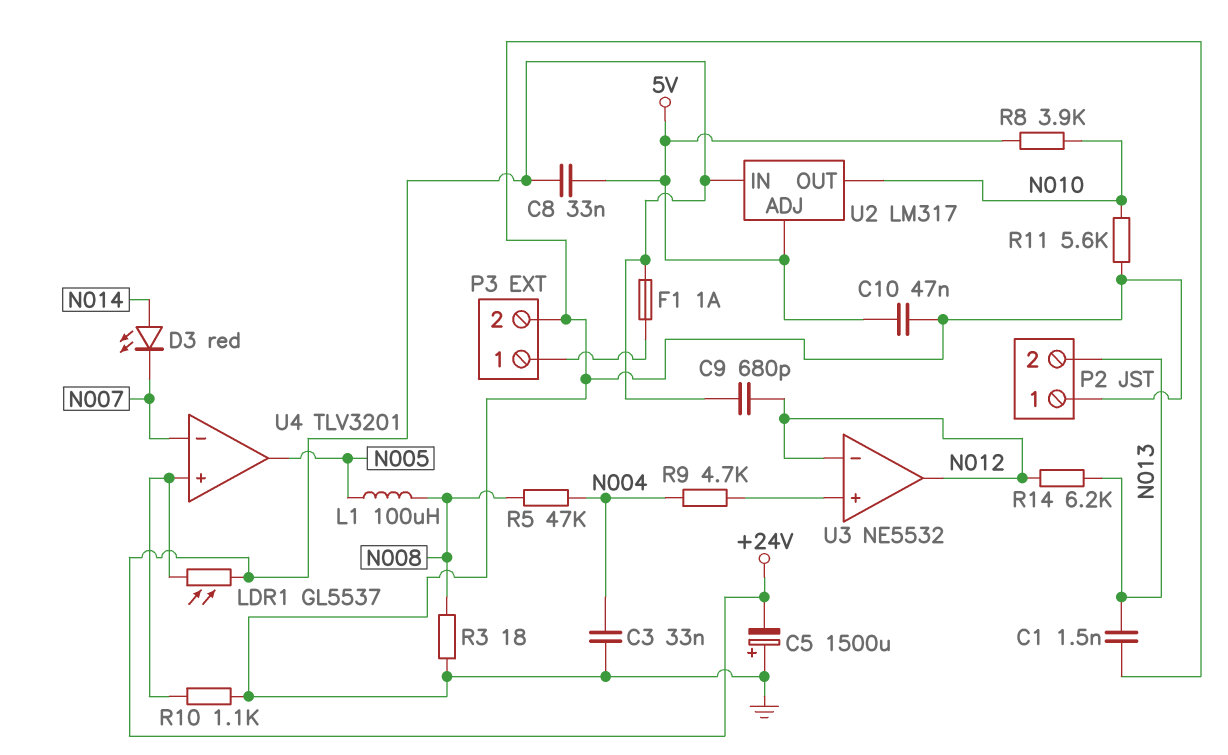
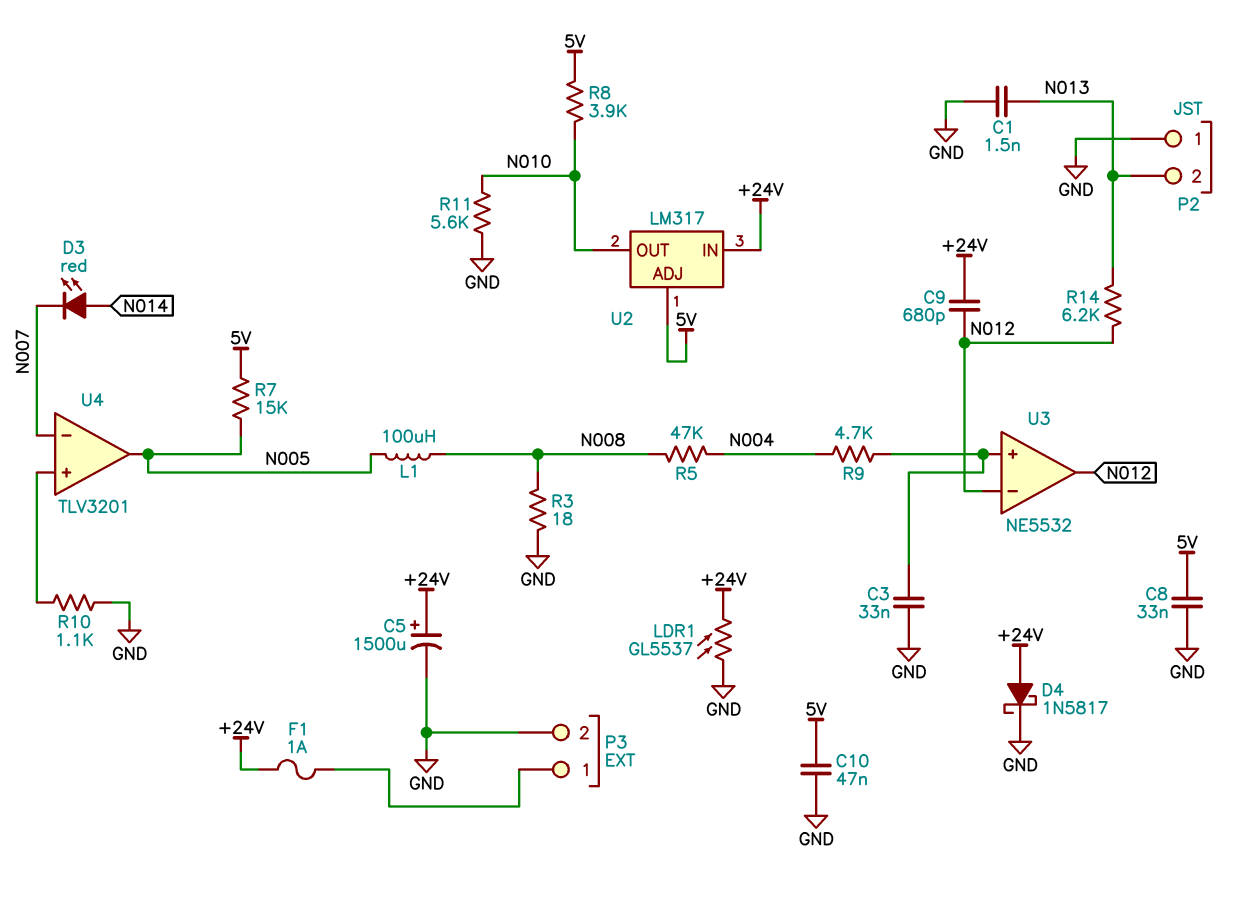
C3: 33nF (GND, N004) -> 33nF (GND, U3/in+)
C5: 1500uF (plus GND, minus +24V) -> 1500uF (plus +24V, minus GND)
C8: 33nF (+24V, 5V) -> 33nF (5V, GND)
D4: none -> schottky 1N5817 (A +24V, K GND)
LDR1: GL5537 (+24V, U4/in+) -> GL5537 (+24V, GND)
R7: none -> 15k (5V, N005)

